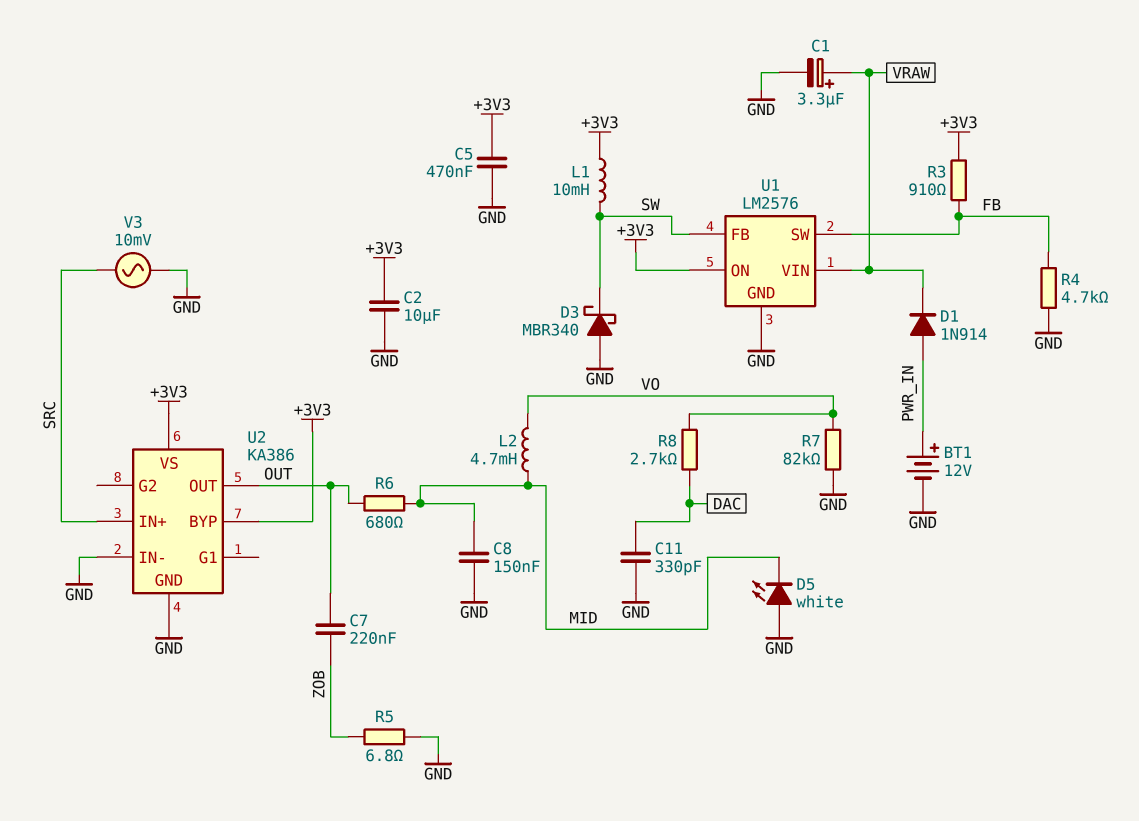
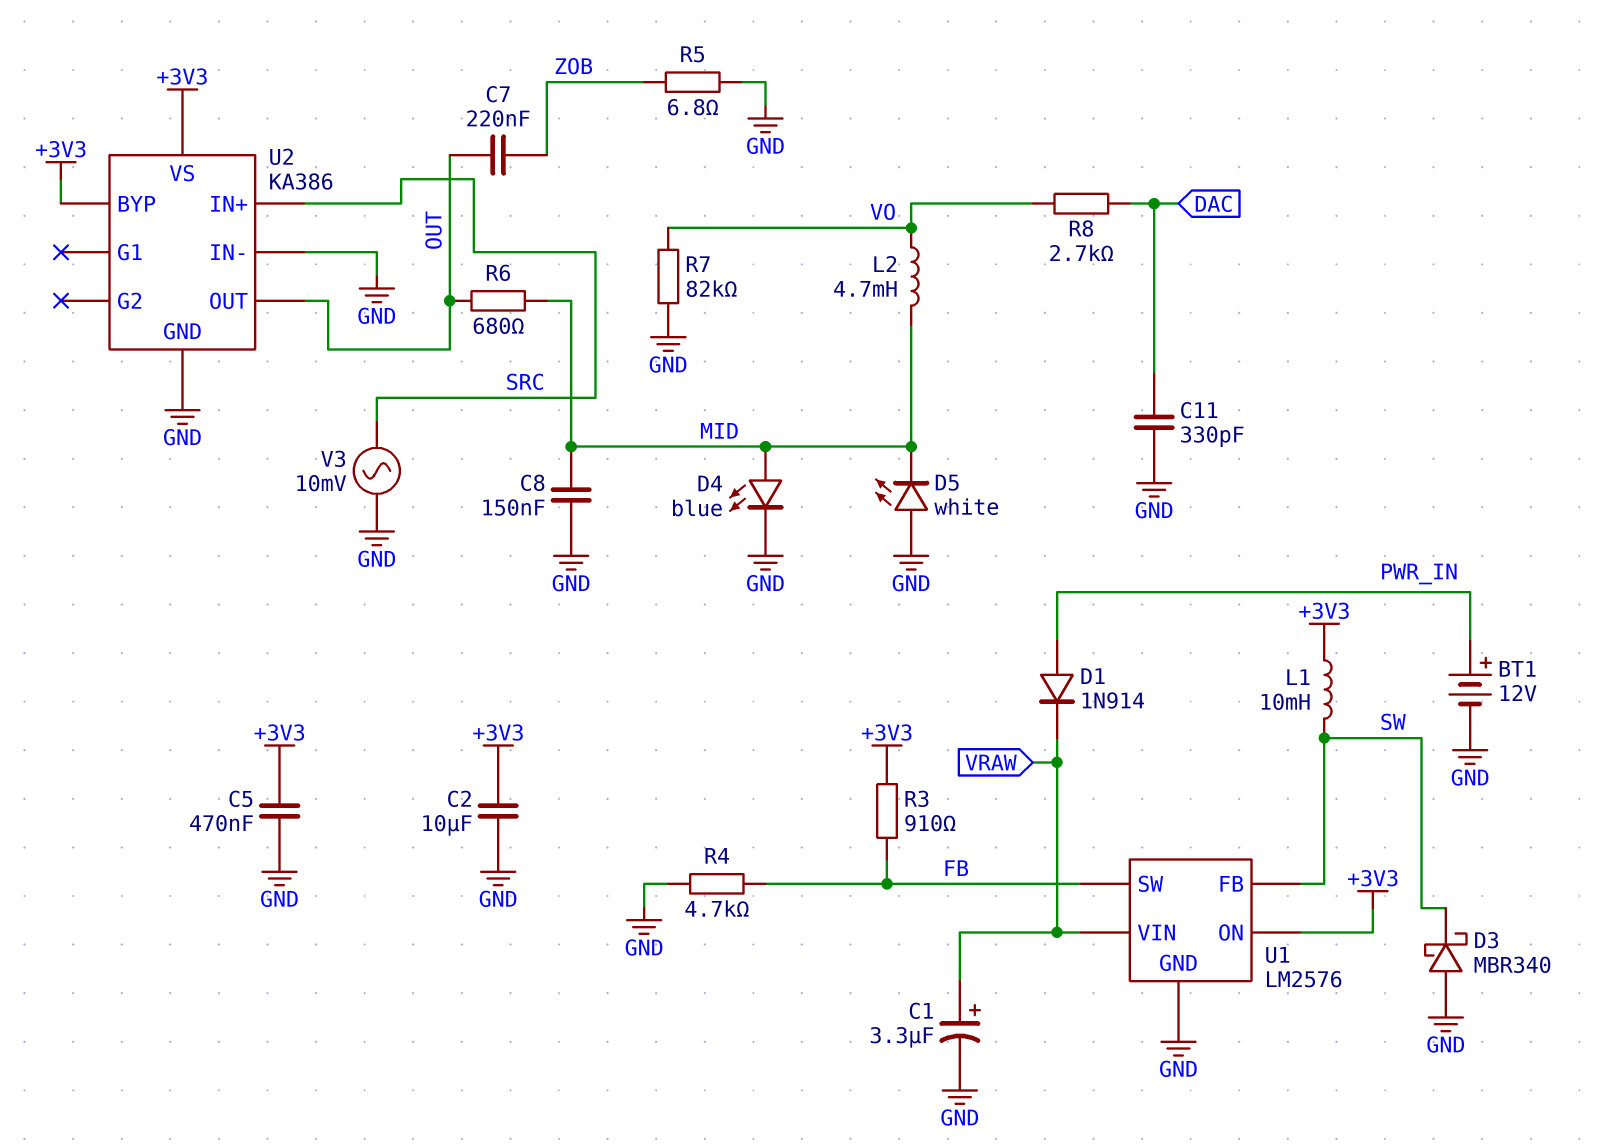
D4: none -> LED blue (A MID, K GND)

